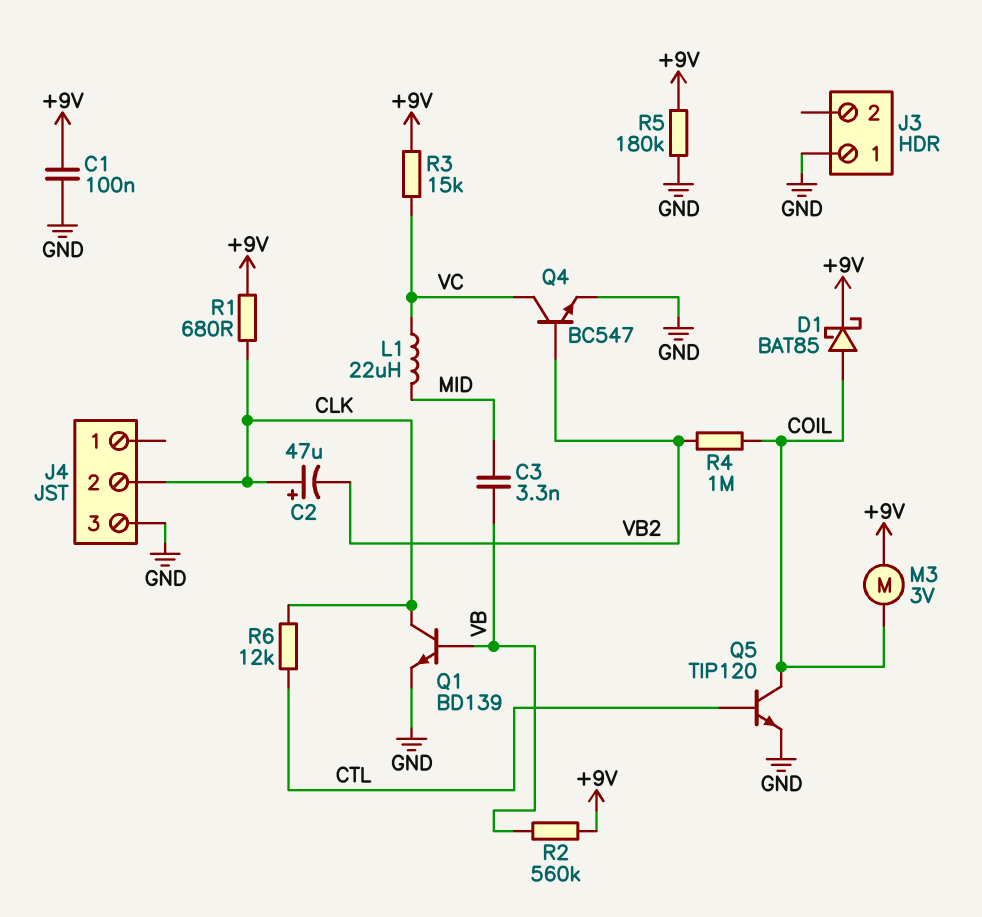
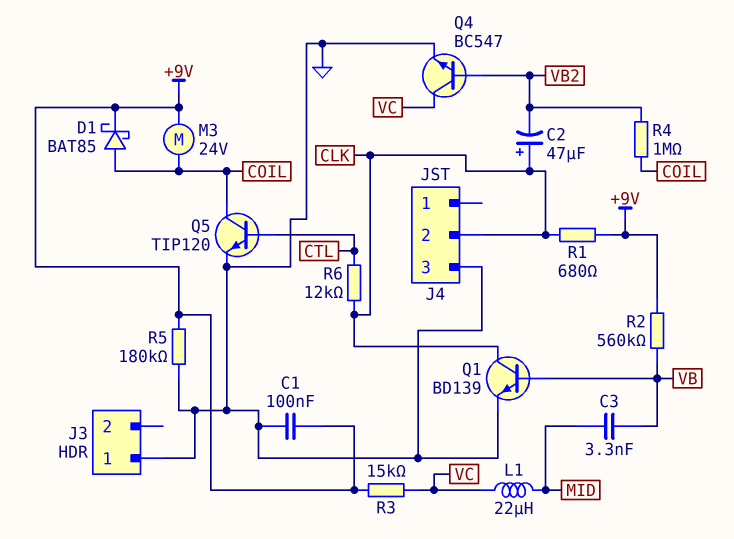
M3: motor 3V (+9V, COIL) -> motor 24V (+9V, COIL)

